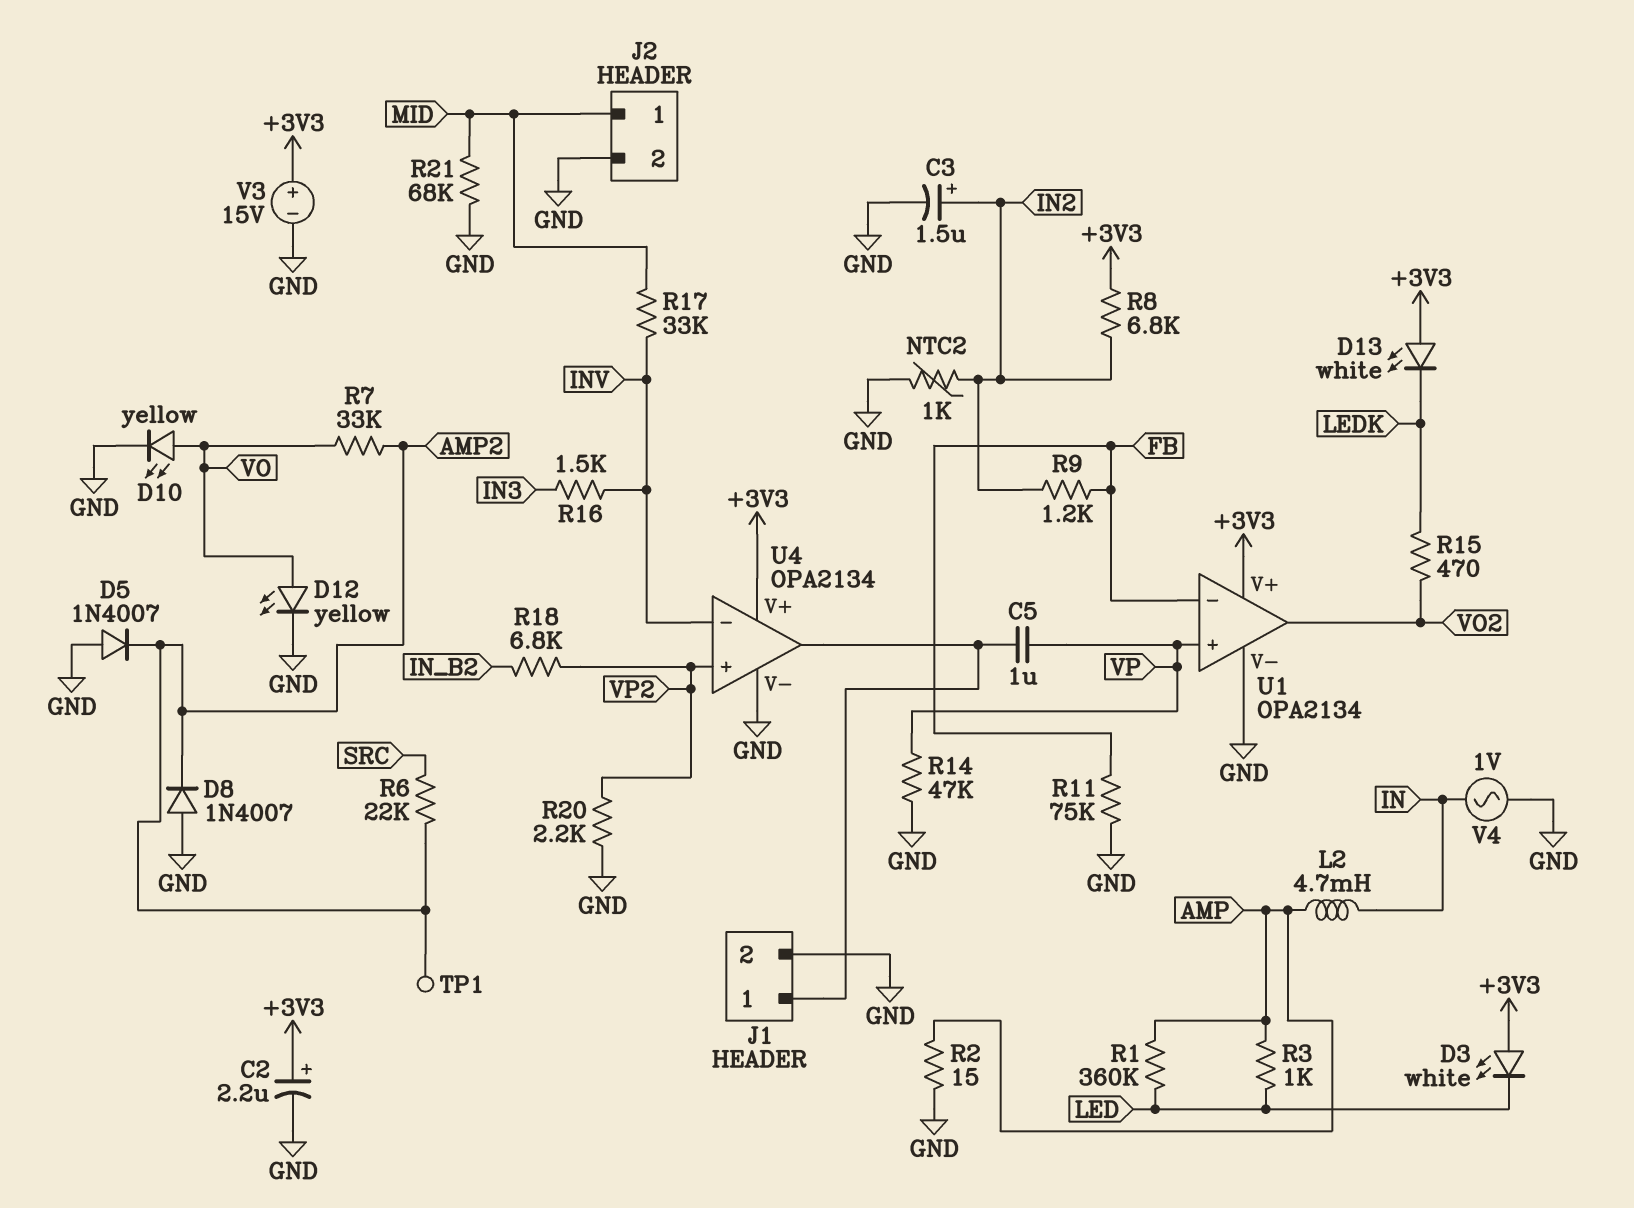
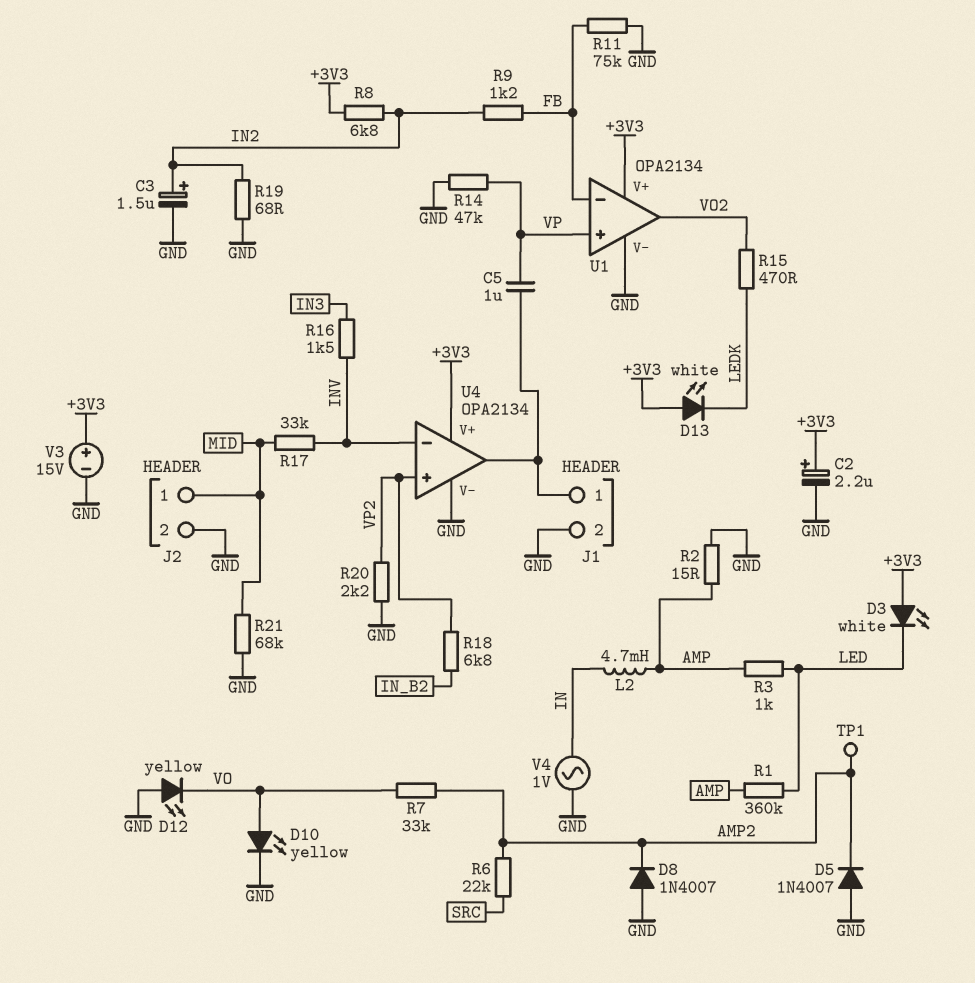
D12: LED yellow (A VO, K GND) -> LED yellow (A GND, K VO)
NTC2: 1k (GND, IN2) -> none
R19: none -> 68 (GND, IN2)

